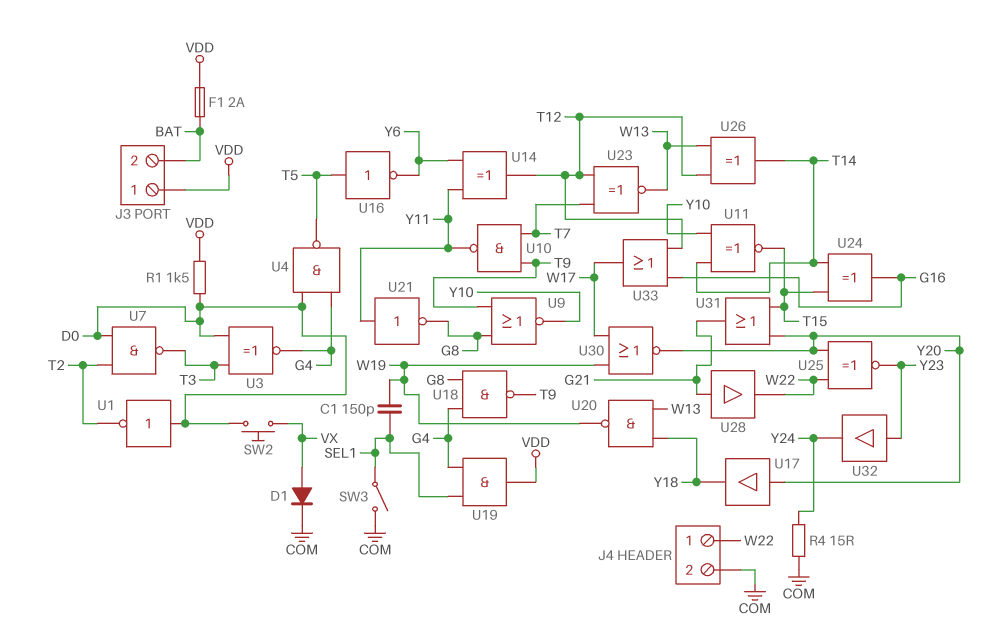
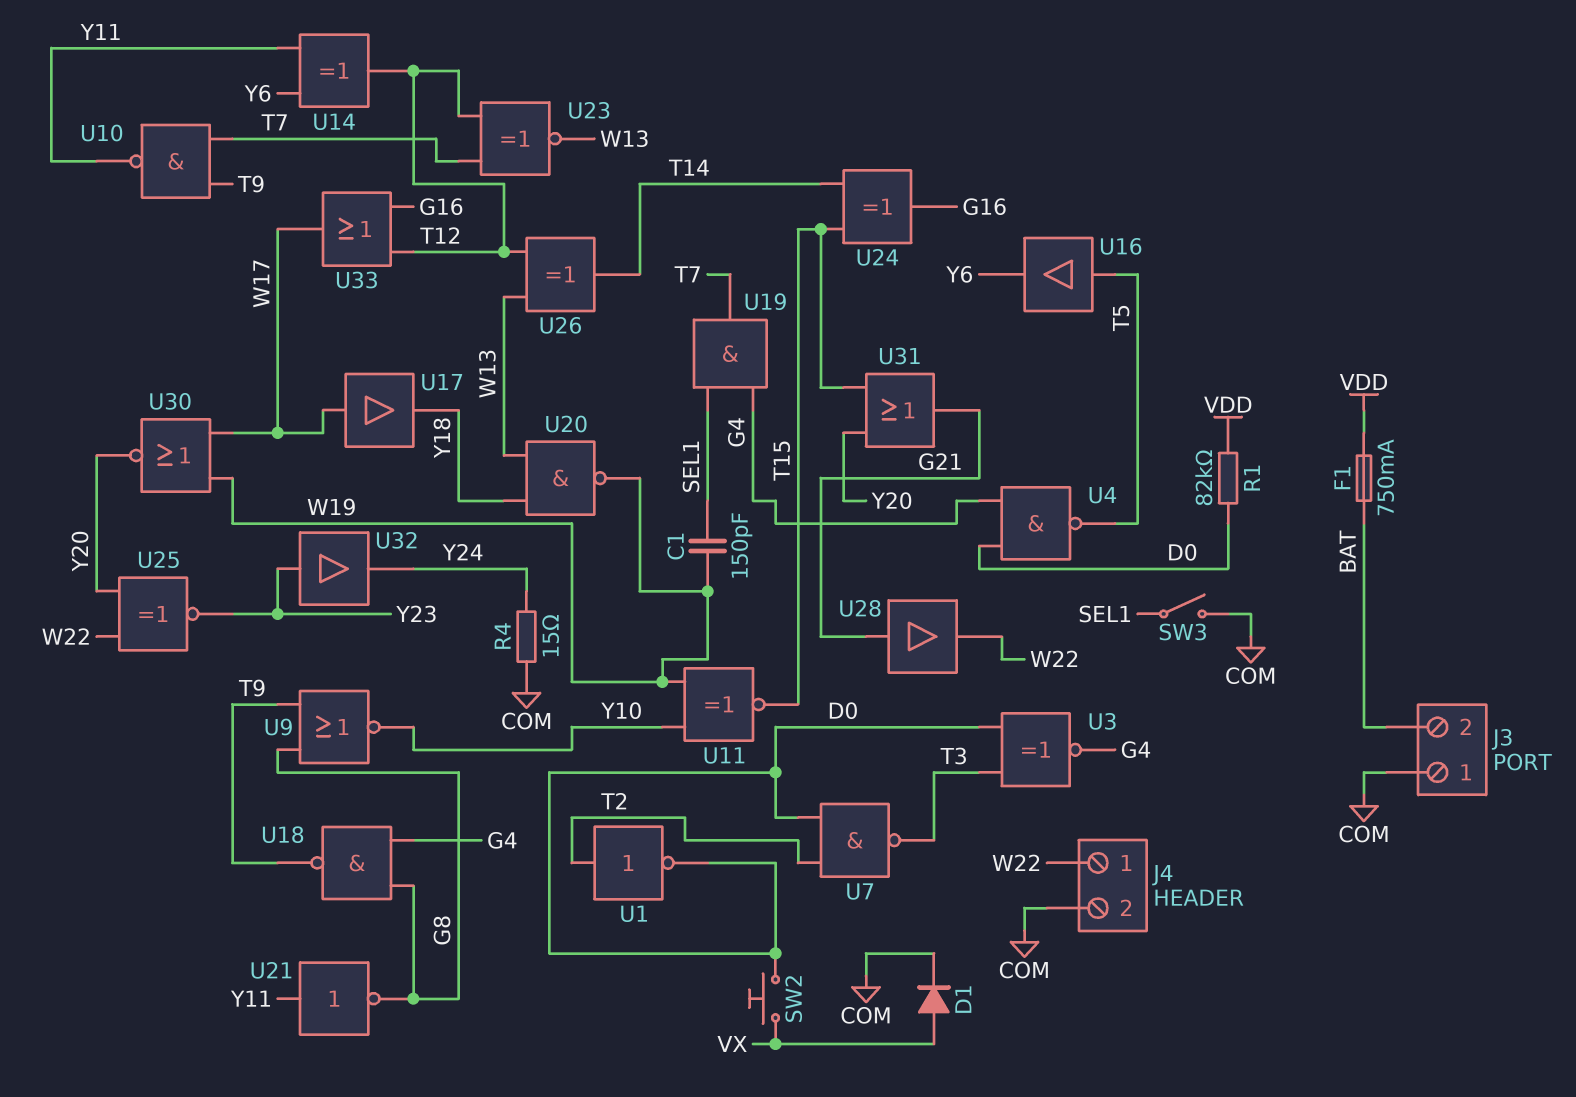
F1: 2A (BAT, VDD) -> 750mA (BAT, VDD)
J3 pin 1: VDD -> COM
R1: 1.5k (D0, VDD) -> 82k (D0, VDD)
U1: NOT (in D0, out T2) -> NOT (in T2, out D0)
U11: XNOR (in T14, in Y10, out T15) -> XNOR (in W19, in Y10, out T15)
U16: NOT (in T5, out Y6) -> buffer (in T5, out Y6)
U17: buffer (in Y20, out Y18) -> buffer (in W17, out Y18)
U19: AND (in G4, in SEL1, out VDD) -> AND (in G4, in SEL1, out T7)

